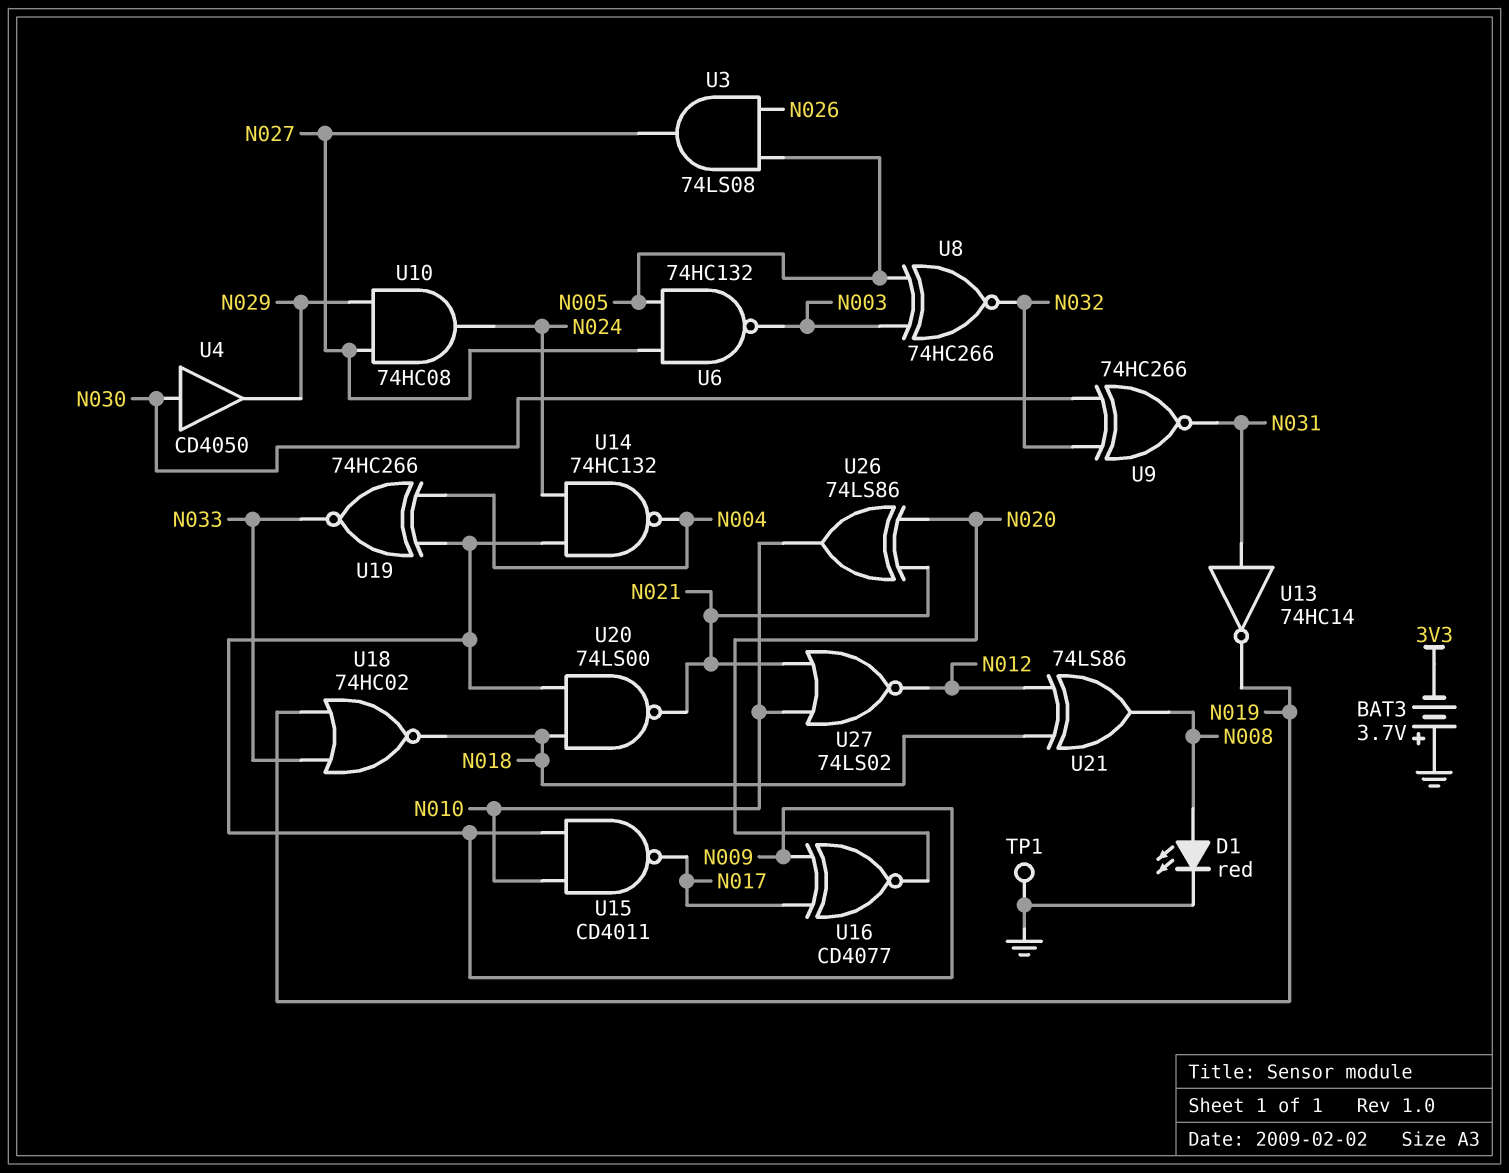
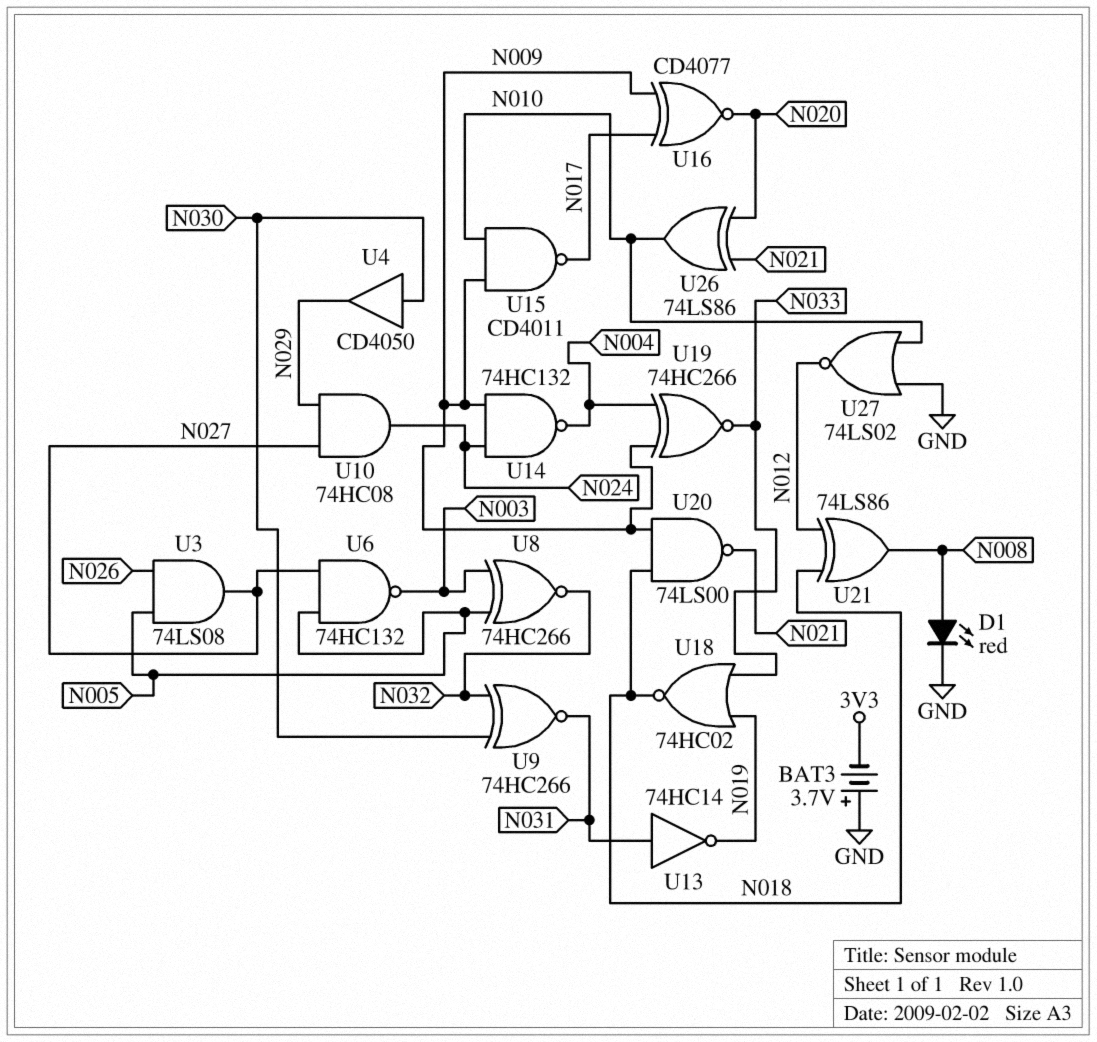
TP1: test point (GND) -> none
U27: NOR 74LS02 (in N010, in N021, out N012) -> NOR 74LS02 (in GND, in N010, out N012)

